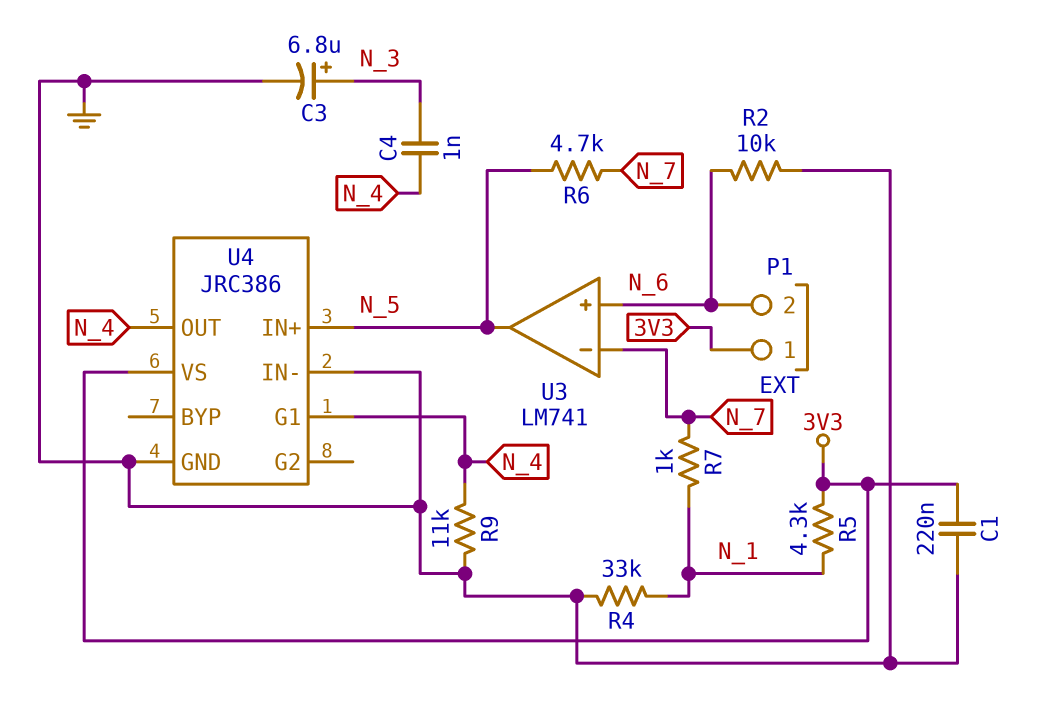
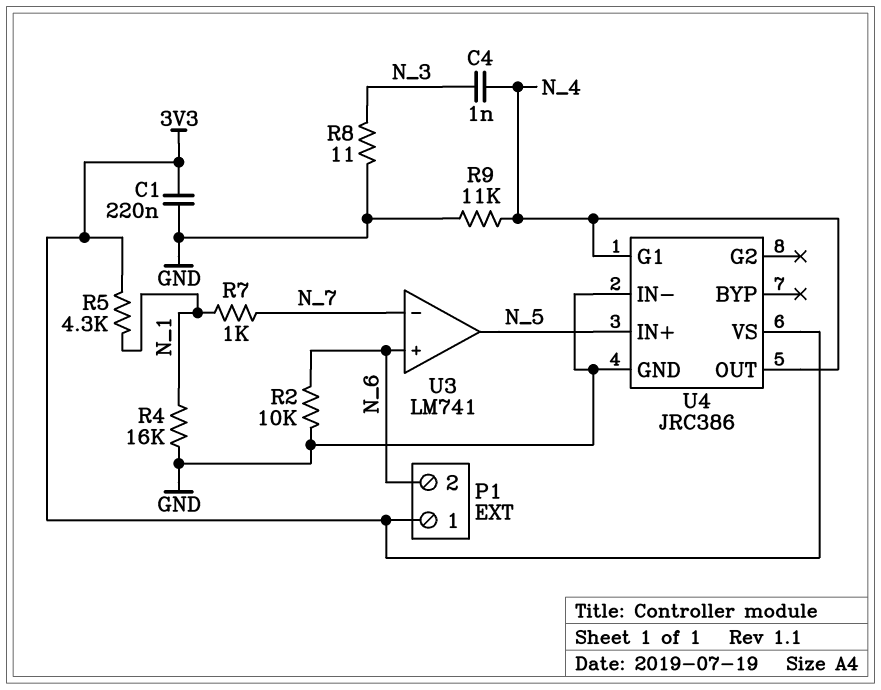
C3: 6.8uF (plus N_3, minus GND) -> none
R4: 33k (GND, N_1) -> 16k (GND, N_1)
R6: 4.7k (N_5, N_7) -> none
R8: none -> 11 (GND, N_3)

